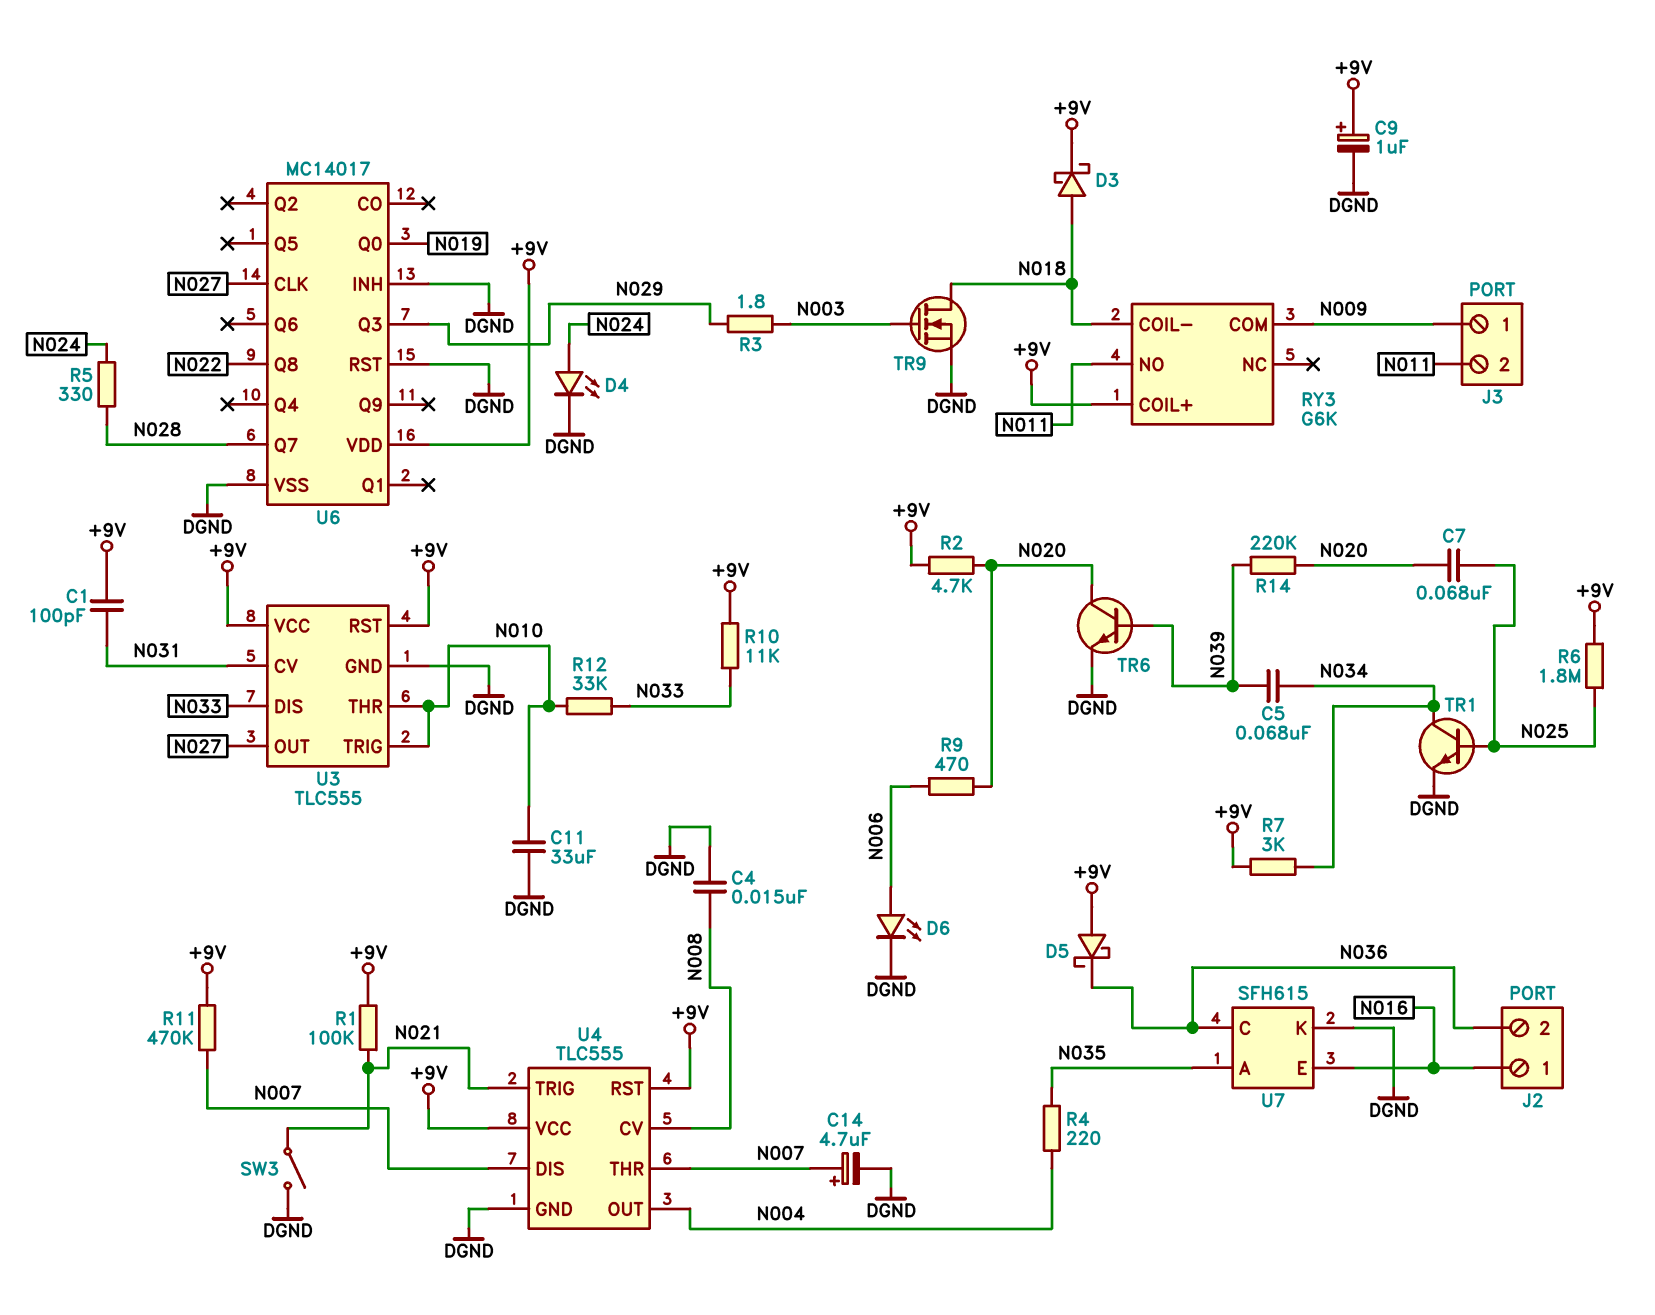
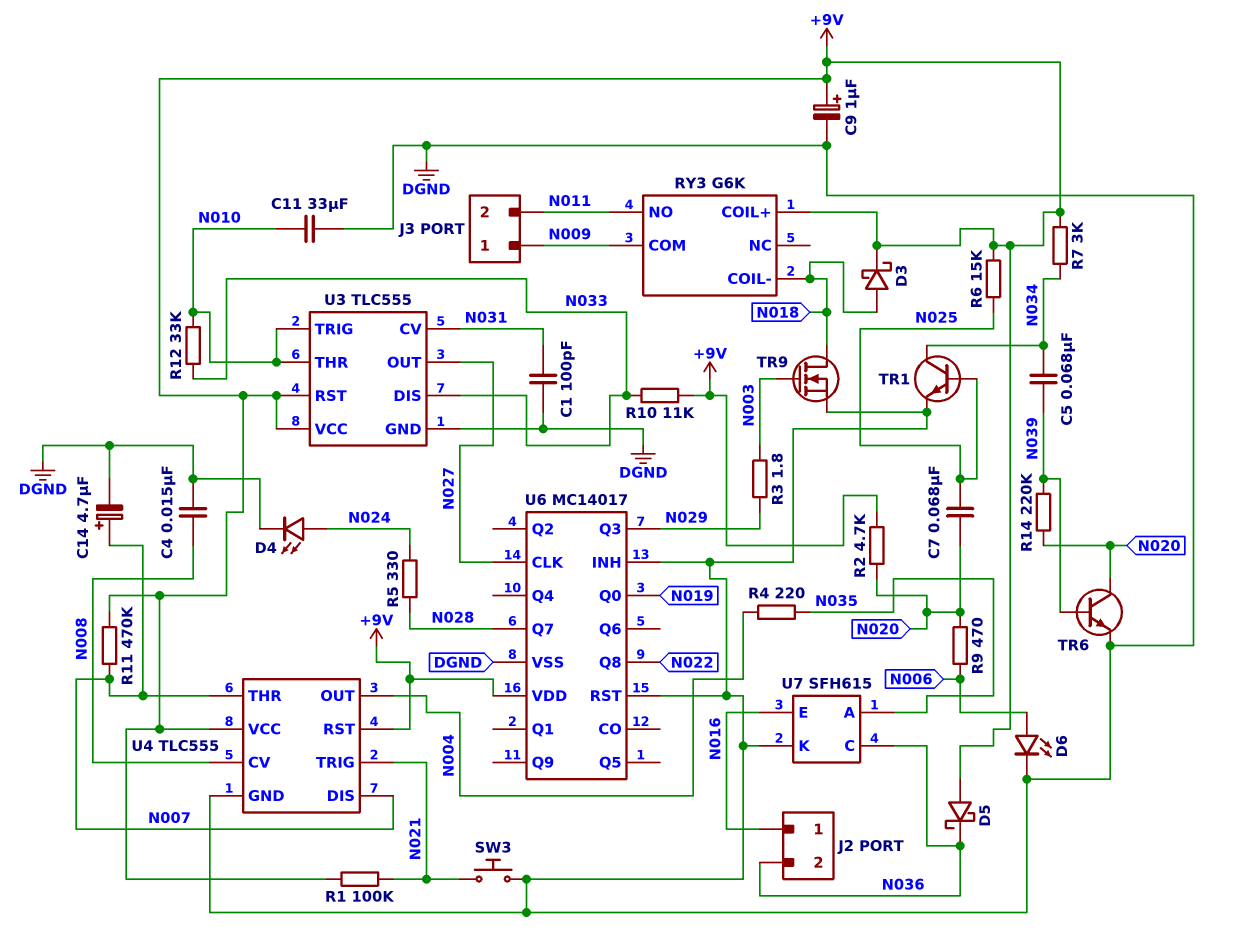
C1: 100pF (+9V, N031) -> 100pF (DGND, N031)
R6: 1.8M (+9V, N025) -> 15k (+9V, N025)
SW3: switch (DGND, N021) -> button (DGND, N021)

